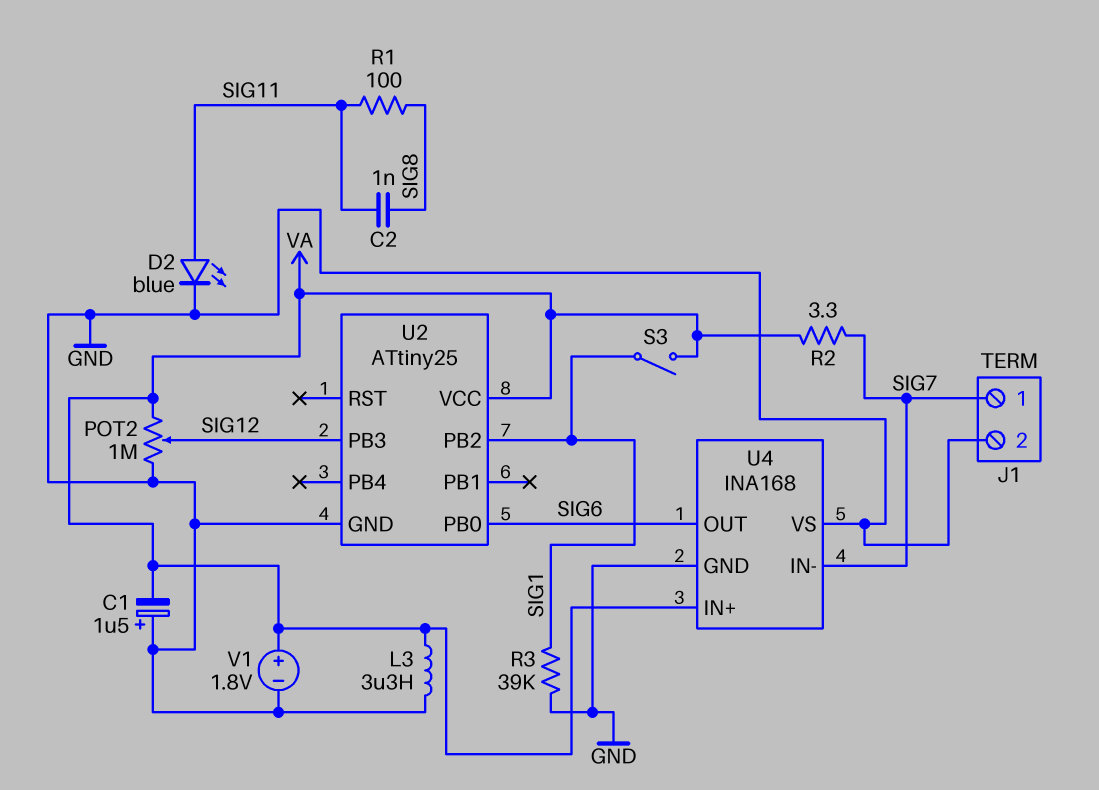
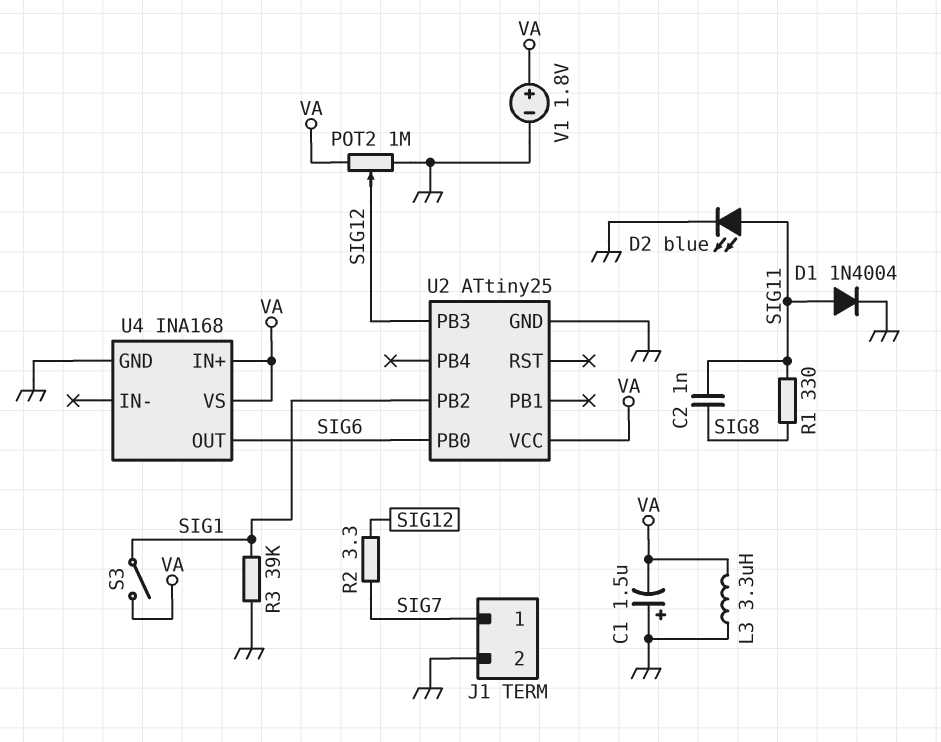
D1: none -> diode 1N4004 (A SIG11, K GND)
R1: 100 (SIG8, SIG11) -> 330 (SIG8, SIG11)
R2: 3.3 (SIG7, VA) -> 3.3 (SIG7, SIG12)
U4 pin IN-: SIG7 -> none
U4 pin VS: GND -> VA

